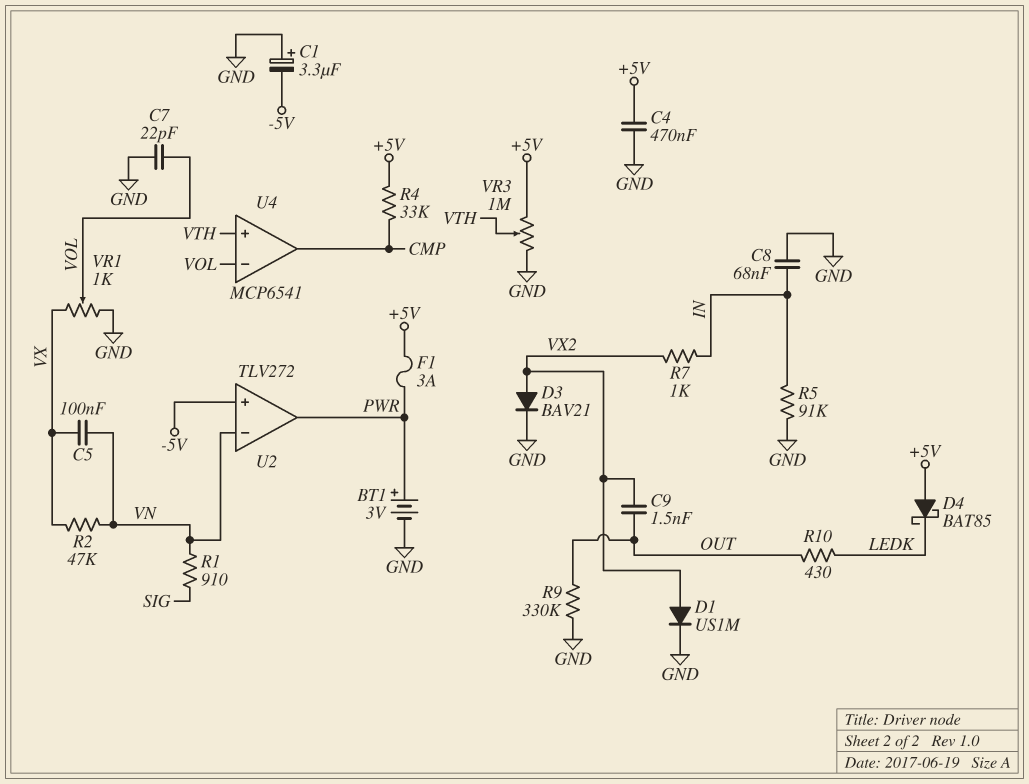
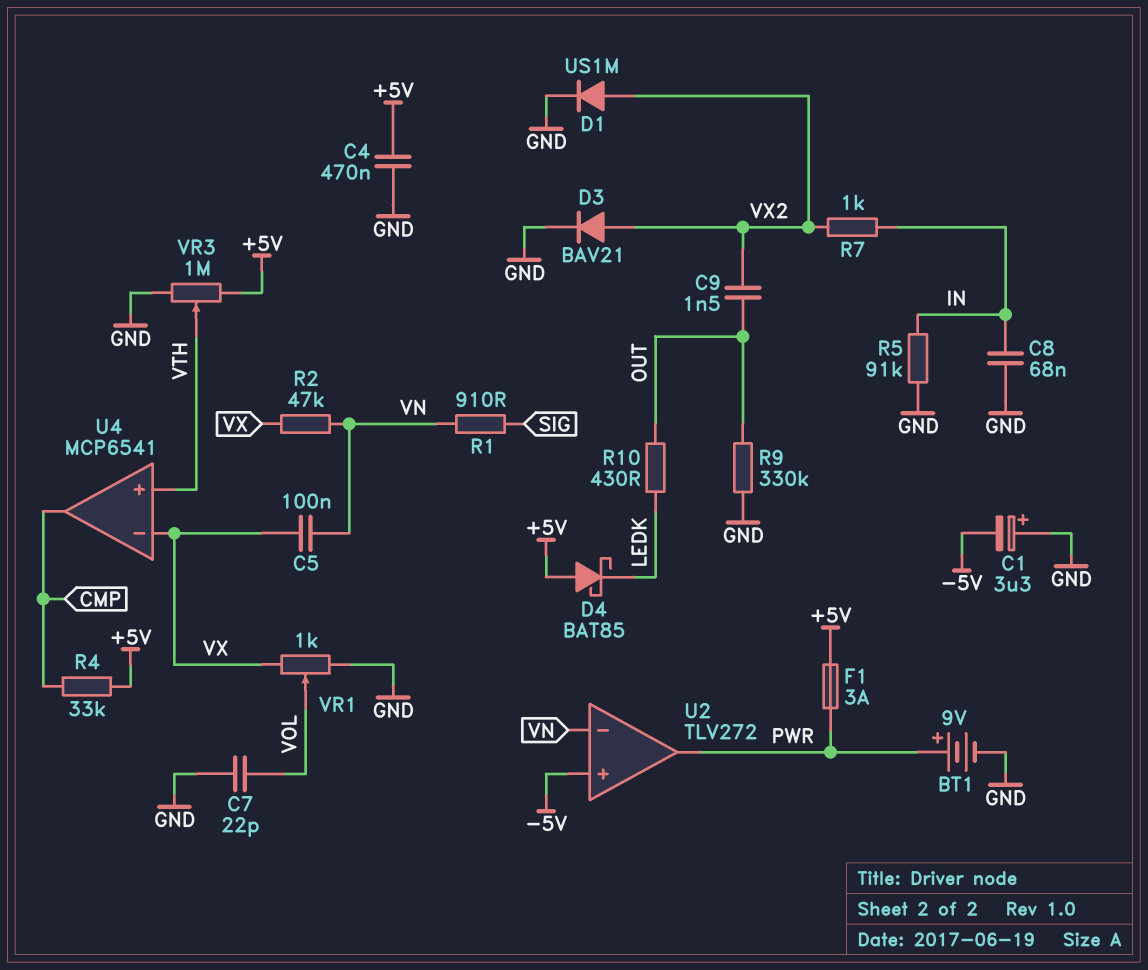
BT1: 3V (plus PWR, minus GND) -> 9V (plus PWR, minus GND)
U4 pin in-: VOL -> VX

